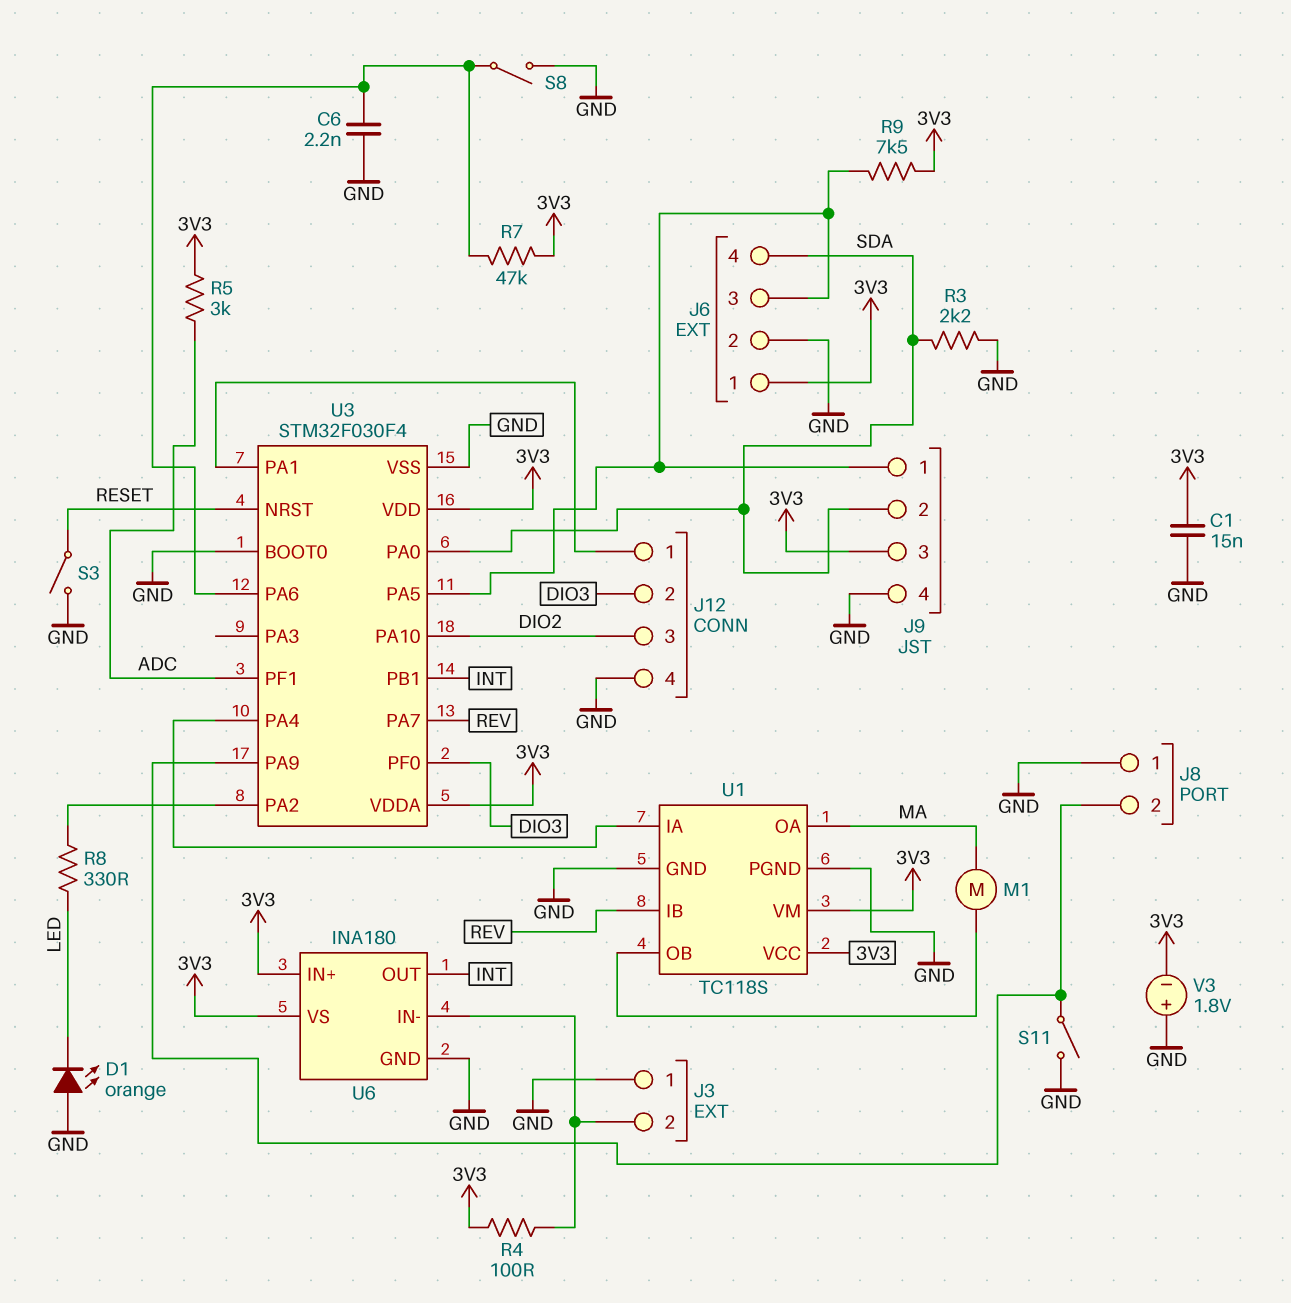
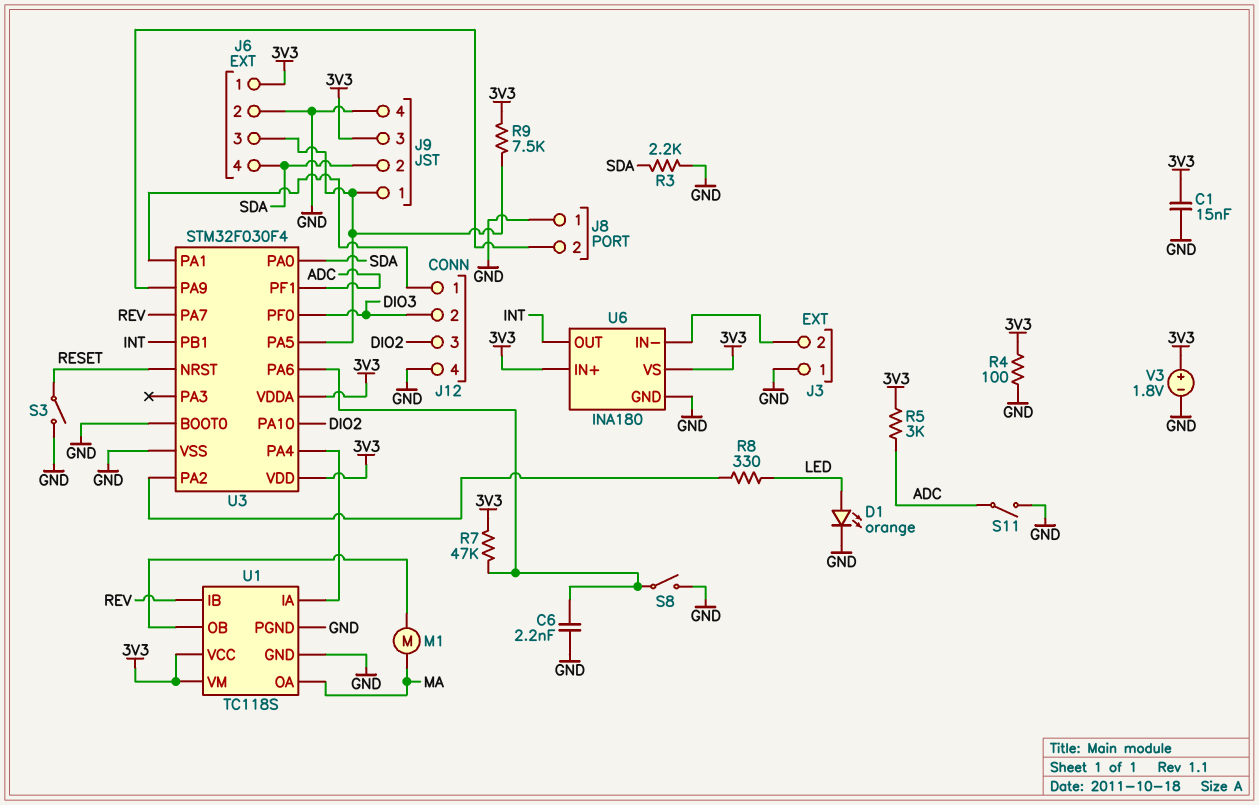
D1: LED orange (A GND, K LED) -> LED orange (A LED, K GND)
R4: 100 (3V3, J3/2) -> 100 (3V3, GND)
S11: switch (GND, J8/2) -> switch (ADC, GND)
V3: 1.8V (plus GND, minus 3V3) -> 1.8V (plus 3V3, minus GND)

